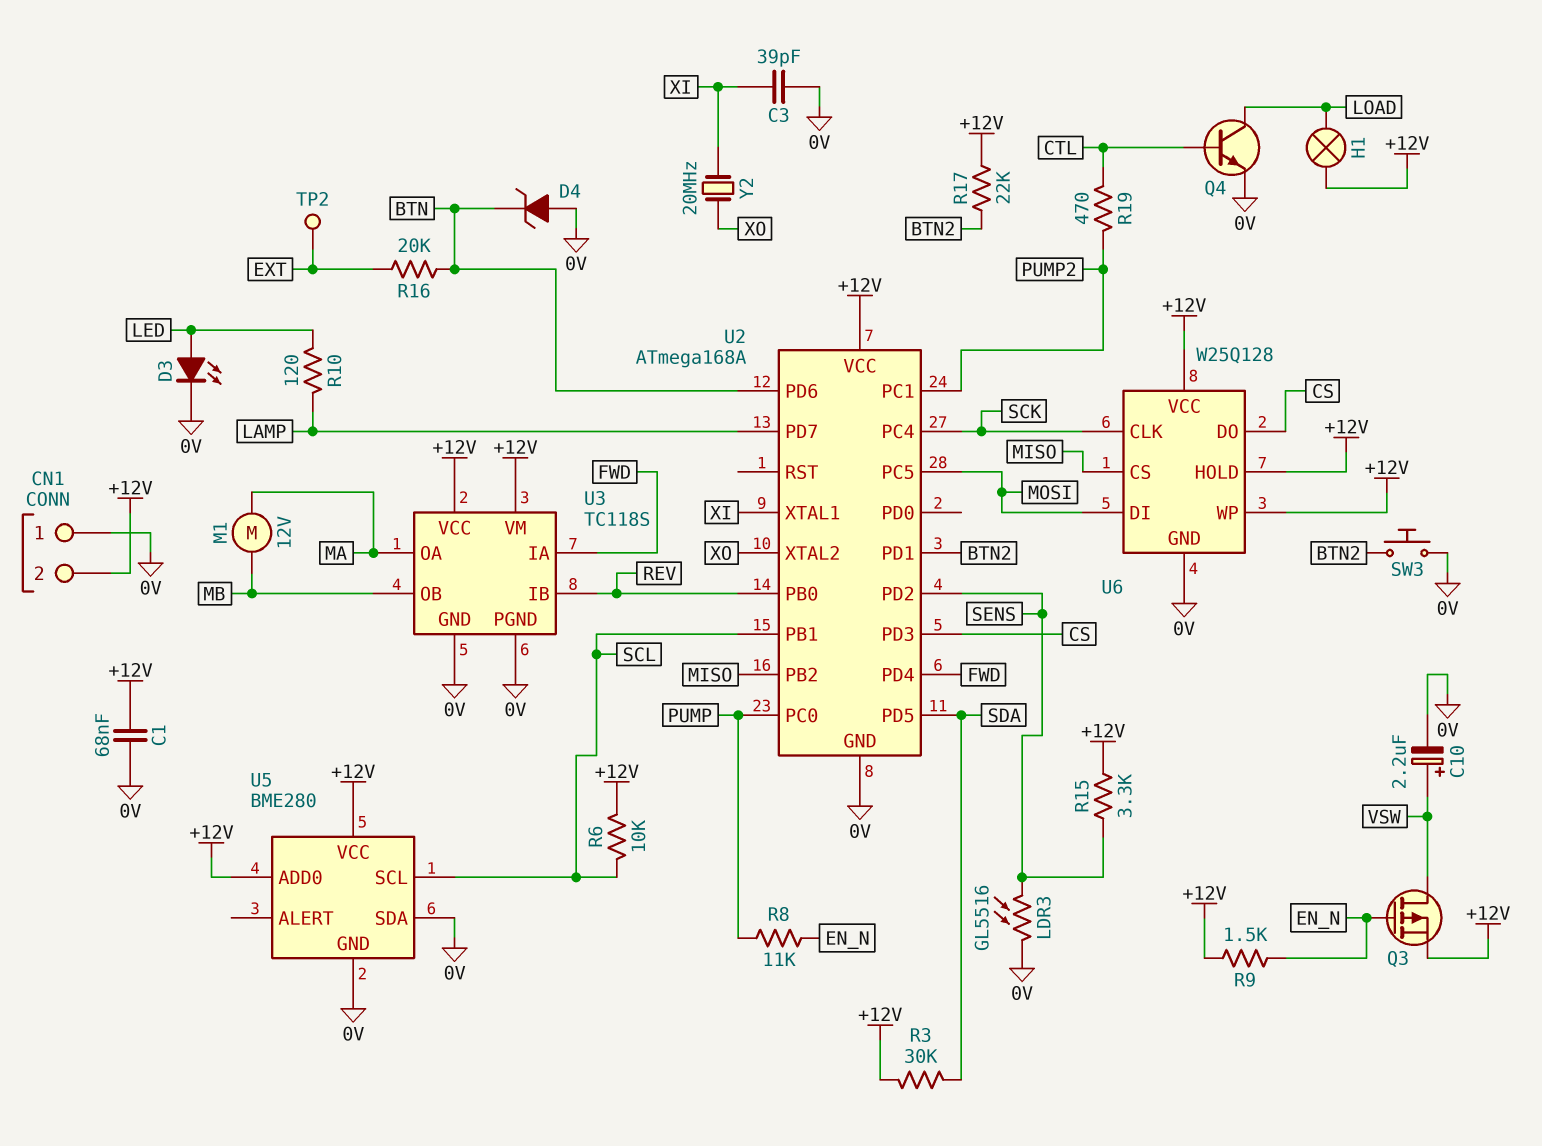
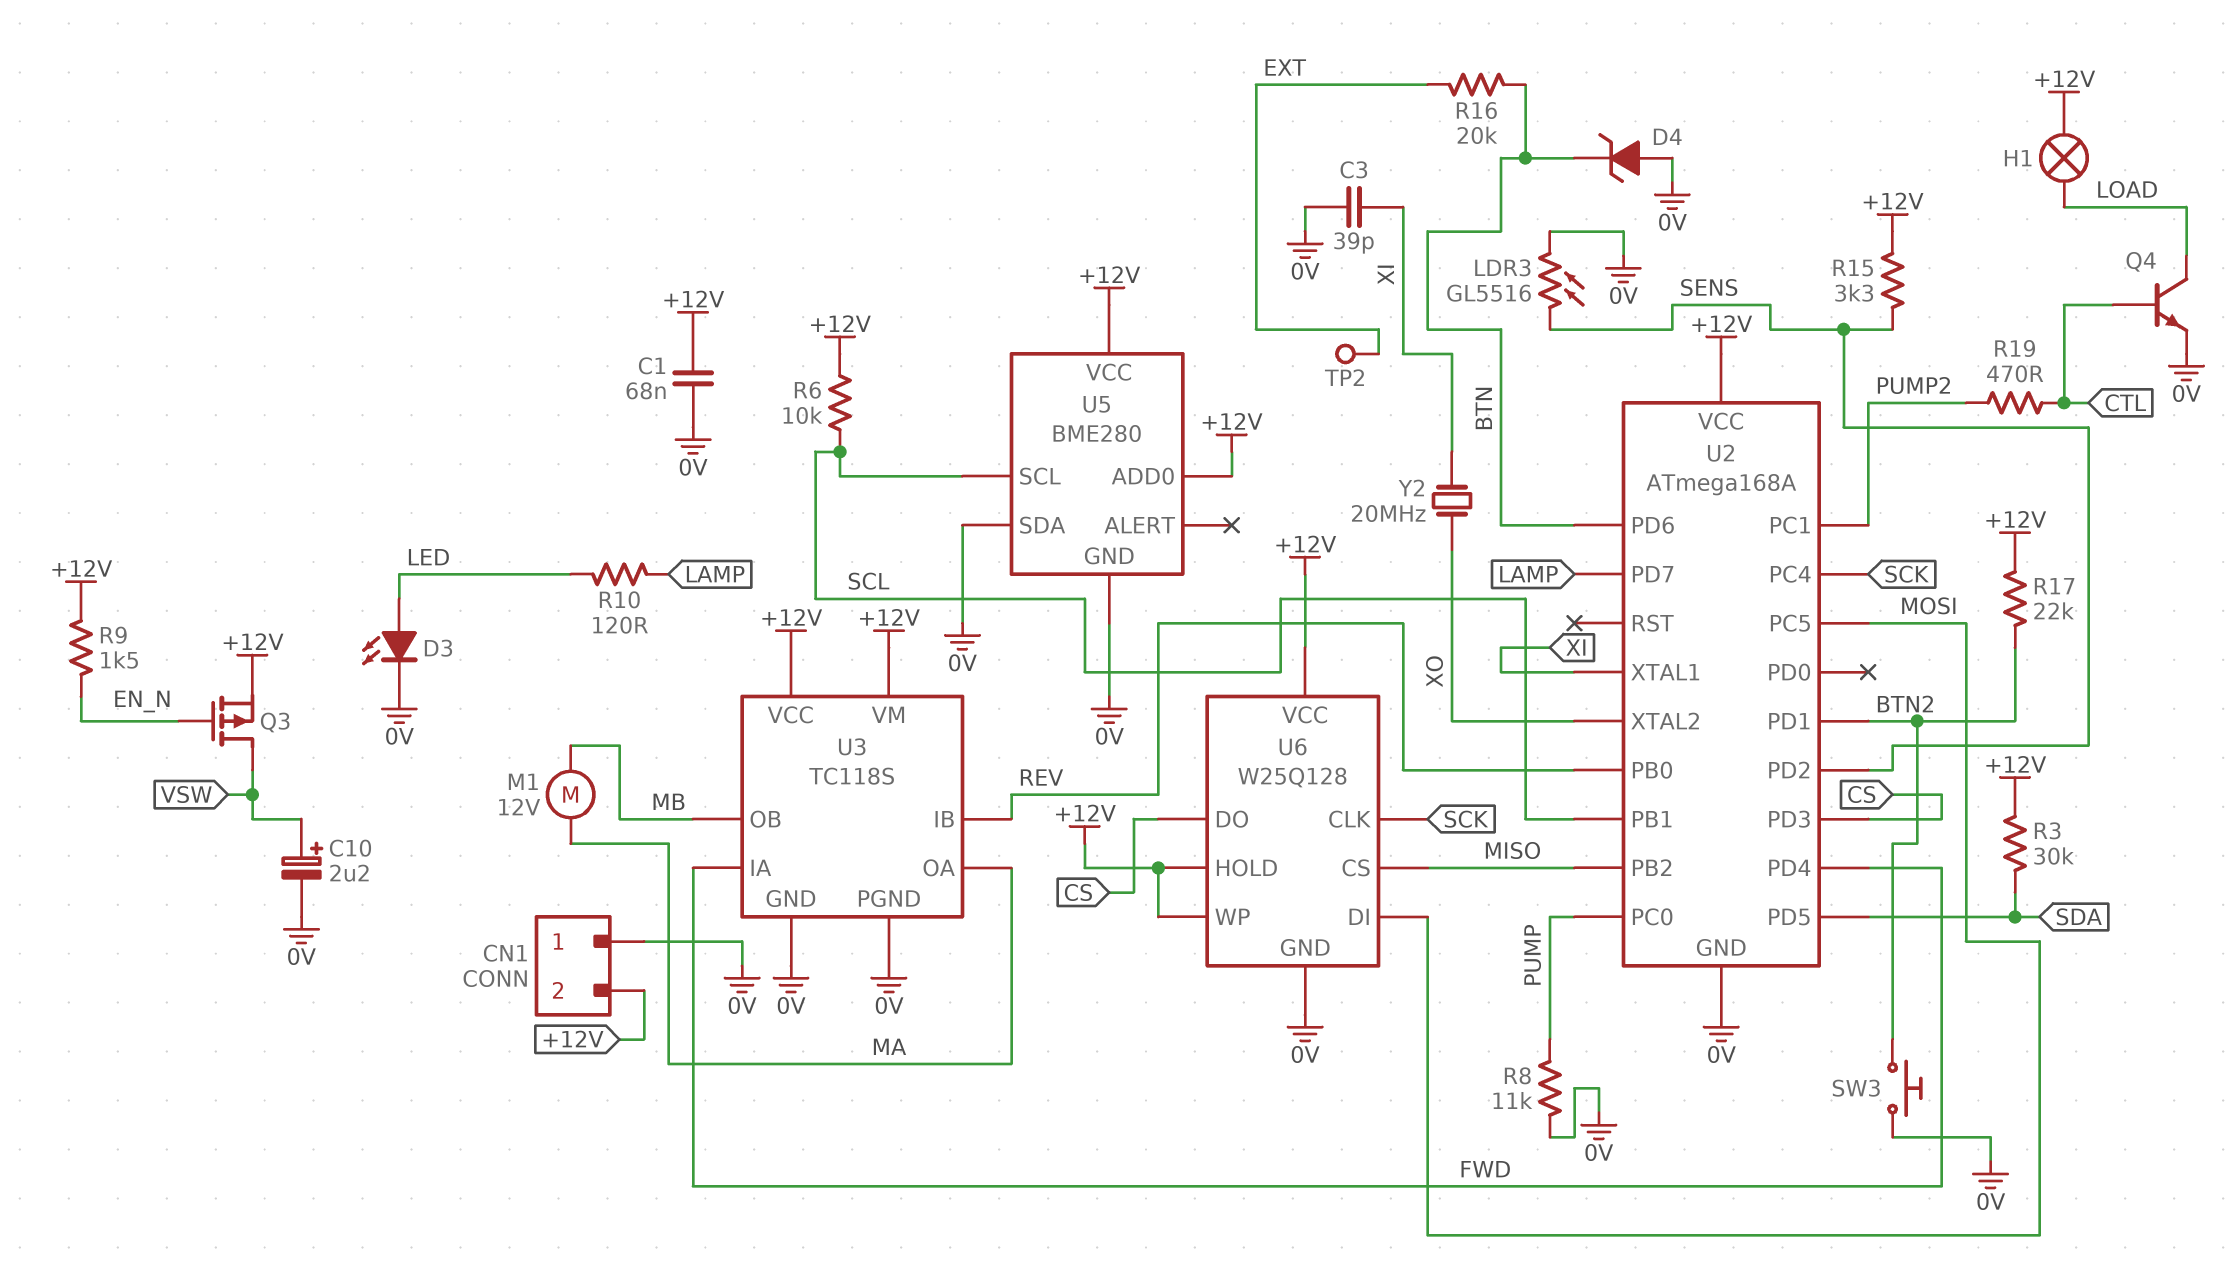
R8: 11k (EN_N, PUMP) -> 11k (0V, PUMP)

